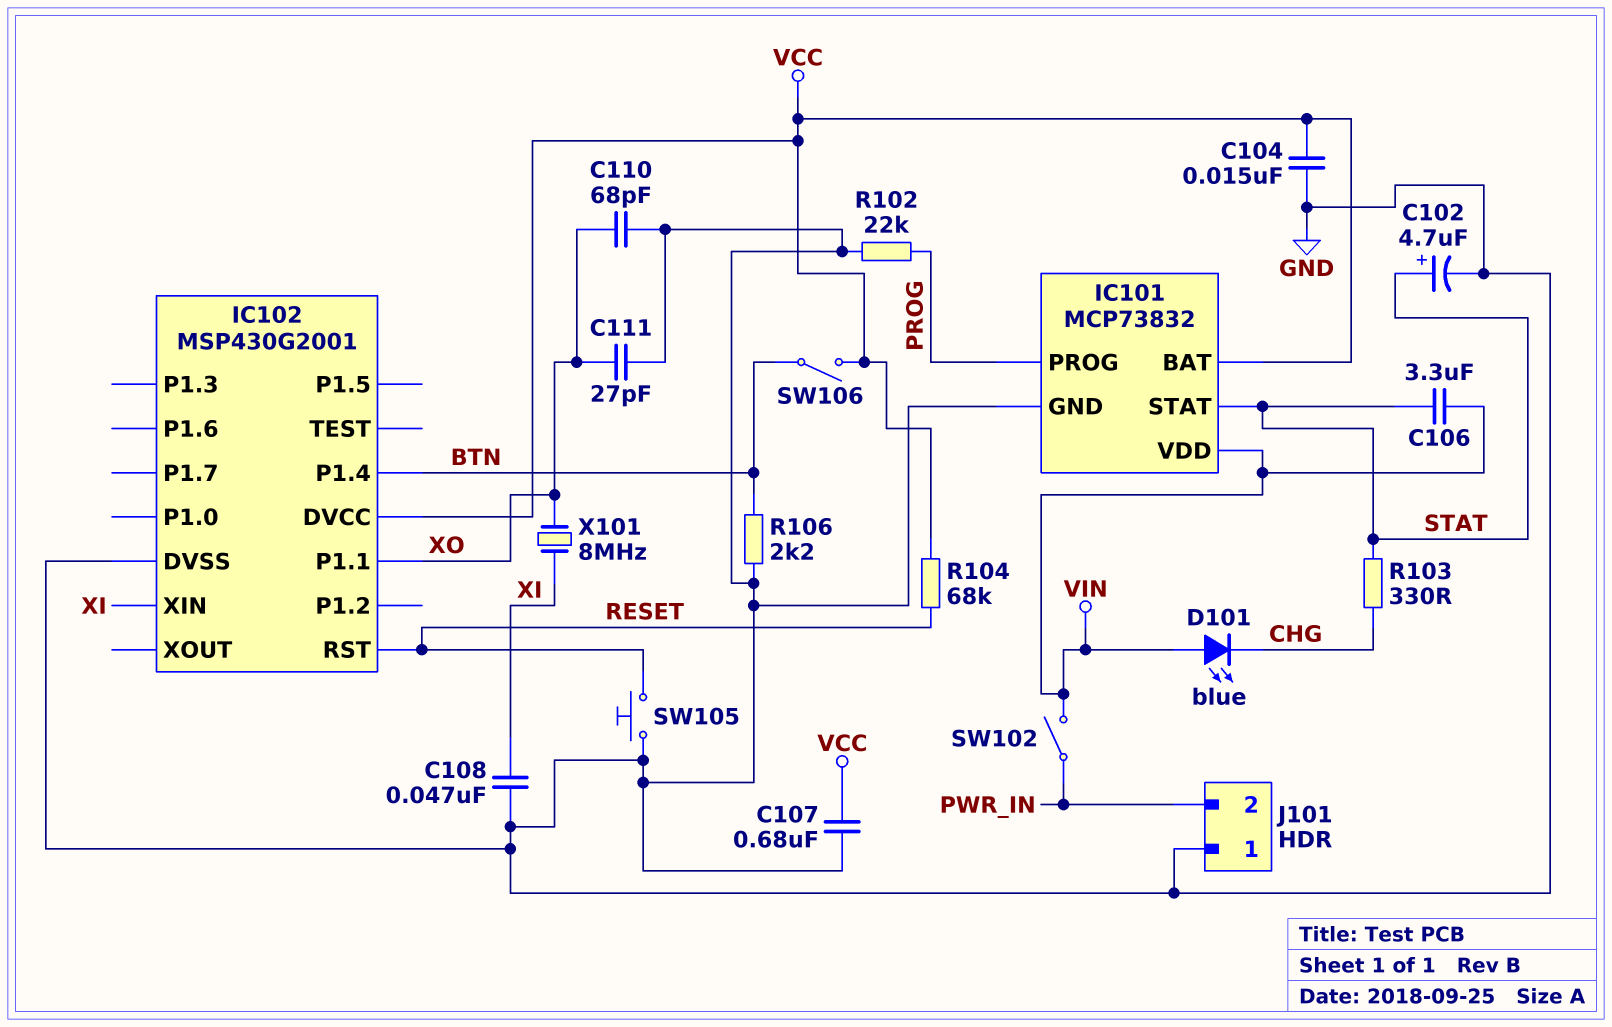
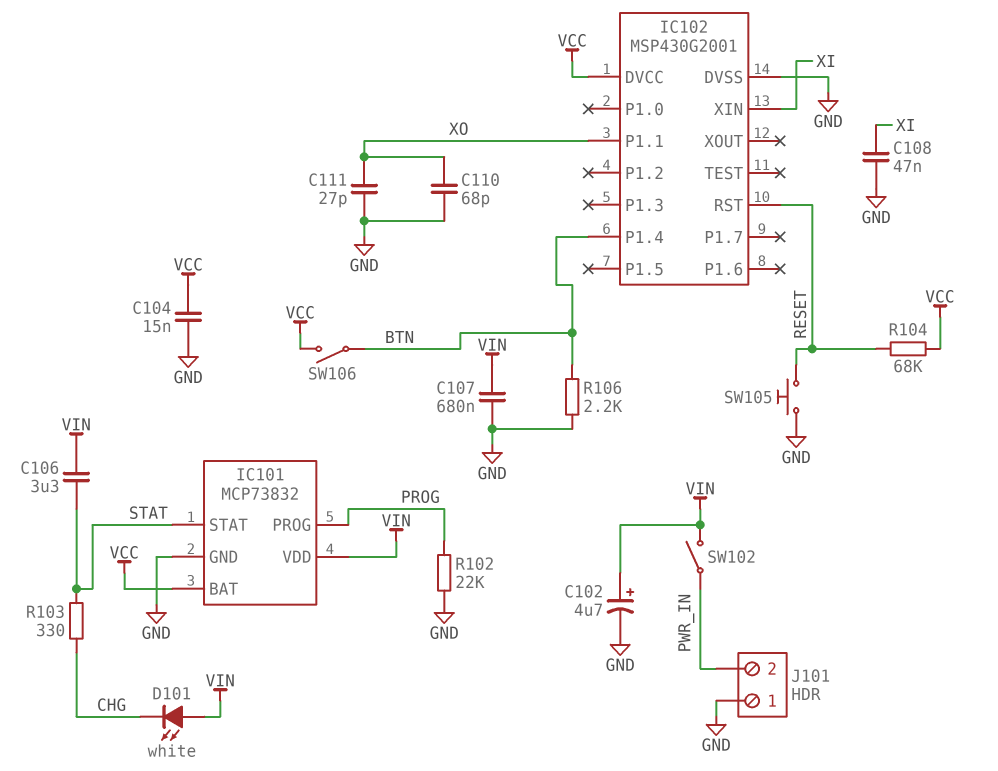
C102: 4.7uF (plus STAT, minus GND) -> 4.7uF (plus VIN, minus GND)
C107: 680nF (GND, VCC) -> 680nF (GND, VIN)
D101: LED blue (A VIN, K CHG) -> LED white (A VIN, K CHG)
X101: 8MHz (XI, XO) -> none

